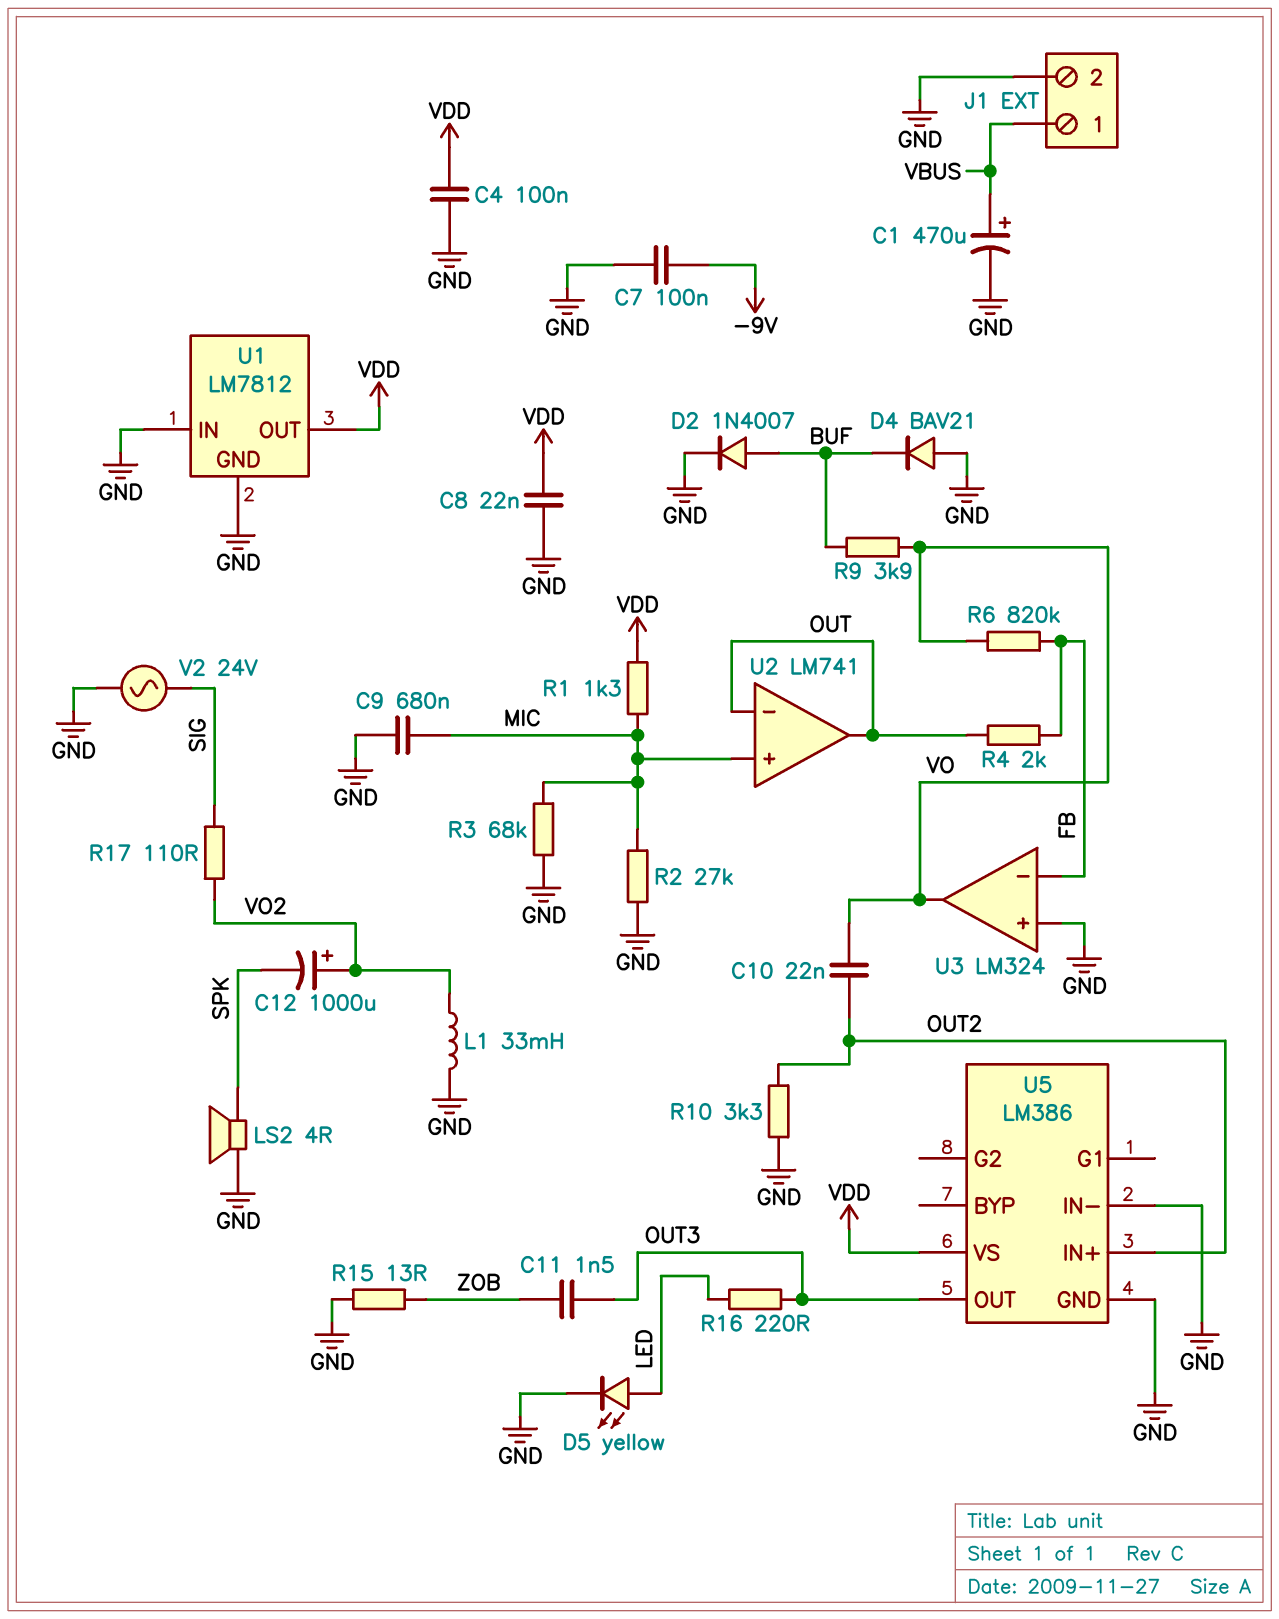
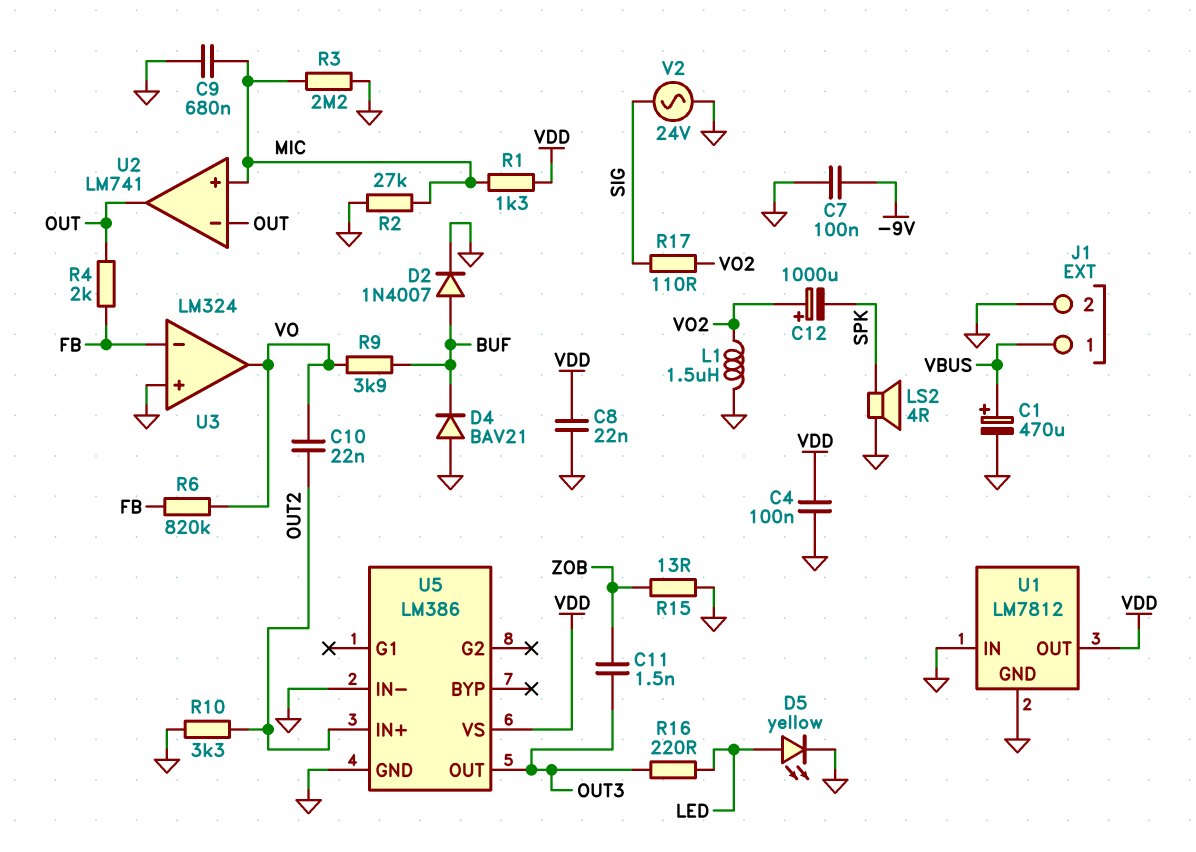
L1: 33mH (GND, VO2) -> 1.5uH (GND, VO2)
R3: 68k (GND, MIC) -> 2.2M (GND, MIC)

